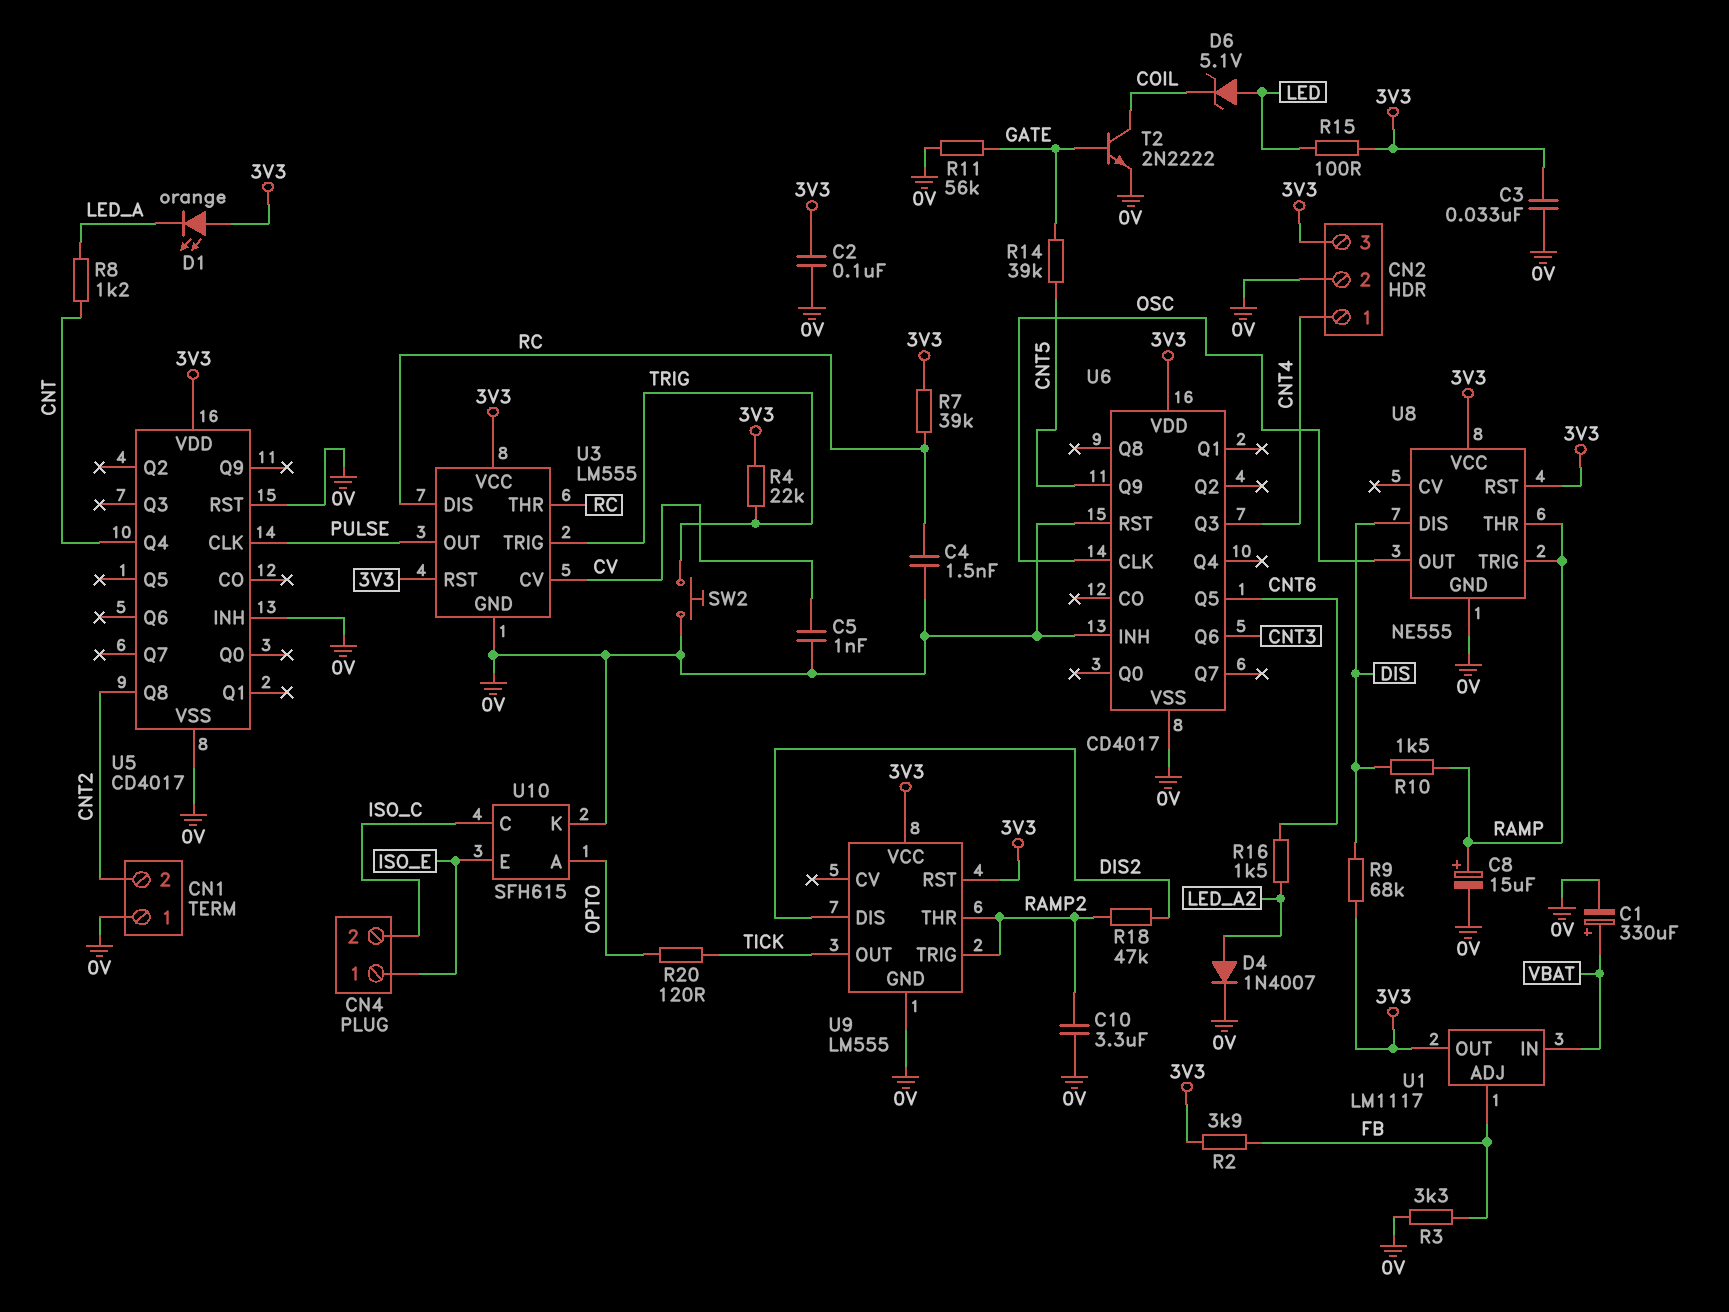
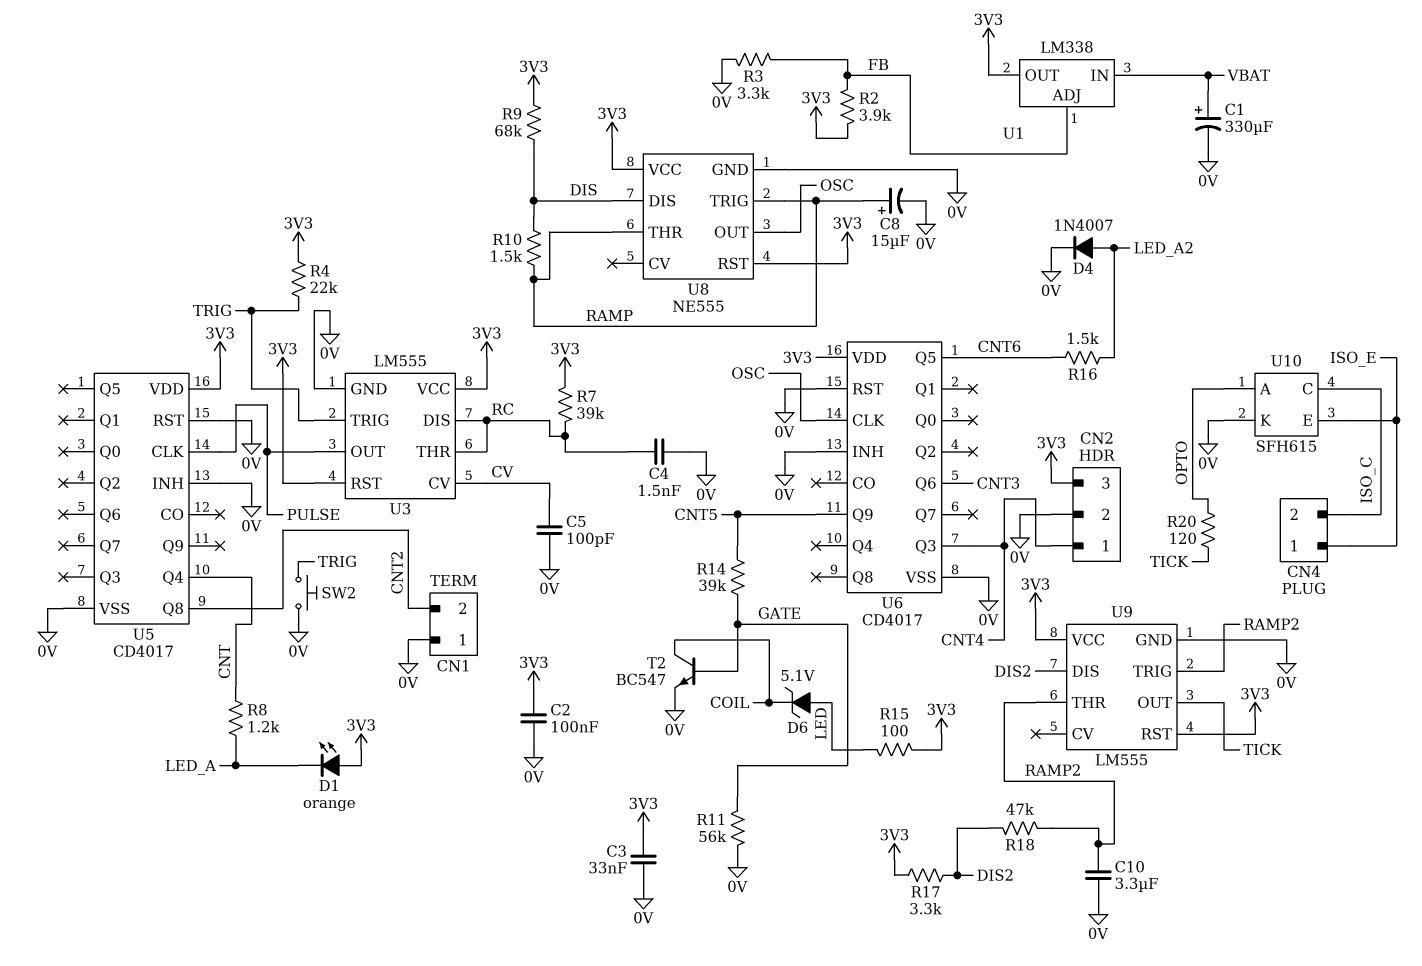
C5: 1nF (0V, CV) -> 100pF (0V, CV)
R17: none -> 3.3k (3V3, DIS2)
T2: NPN 2N2222 (B GATE, C COIL, E 0V) -> NPN BC547 (B GATE, C COIL, E 0V)
U1: LM1117 -> LM338

